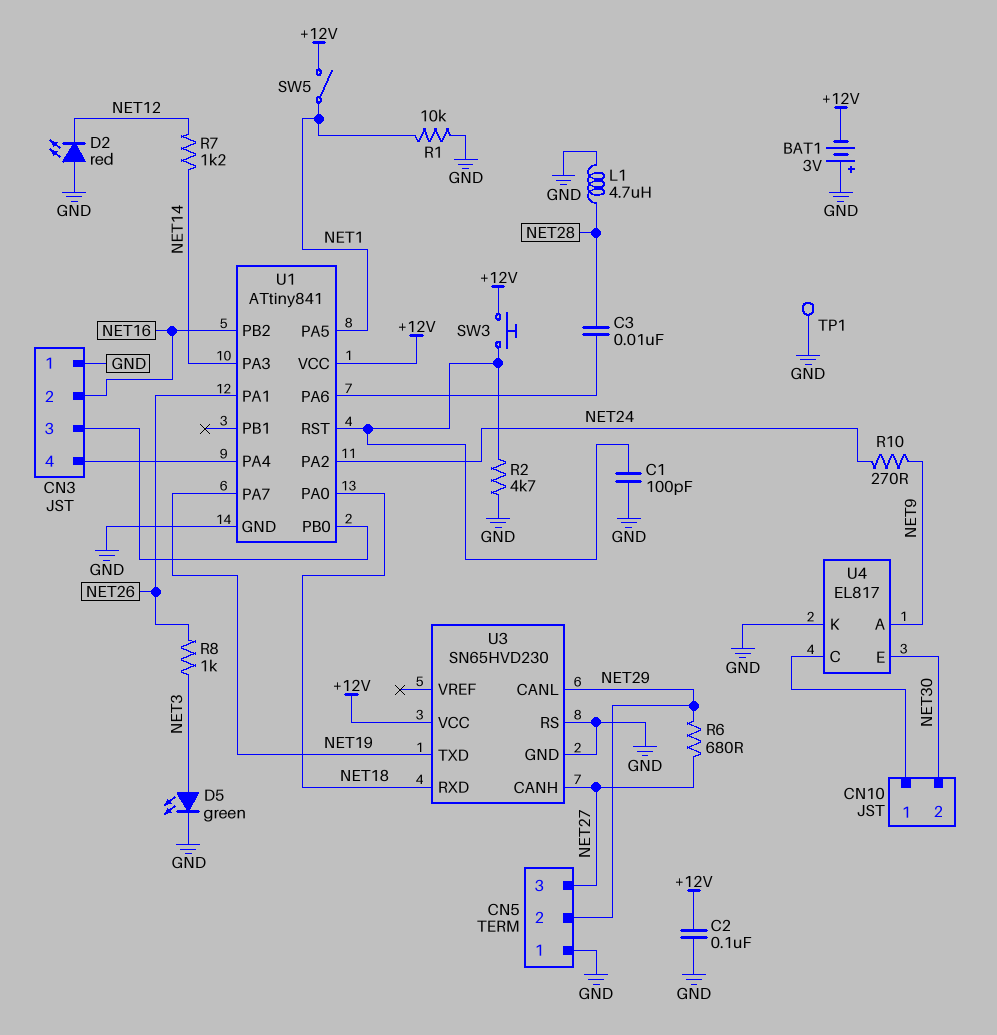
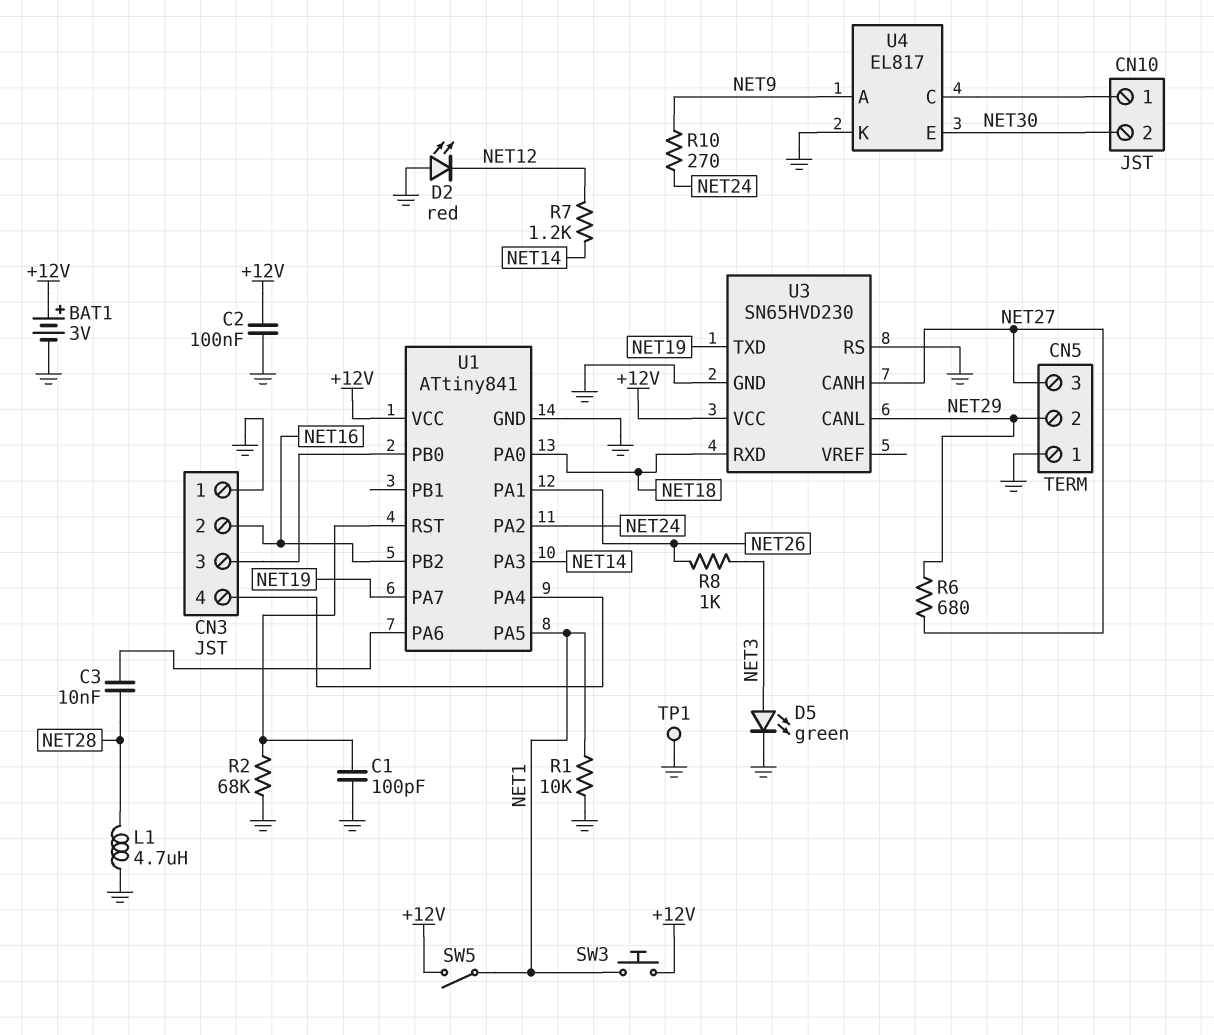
BAT1: 3V (plus GND, minus +12V) -> 3V (plus +12V, minus GND)
R2: 4.7k (GND, U1/RST) -> 68k (GND, U1/RST)
SW3: button (+12V, U1/RST) -> button (+12V, NET1)

